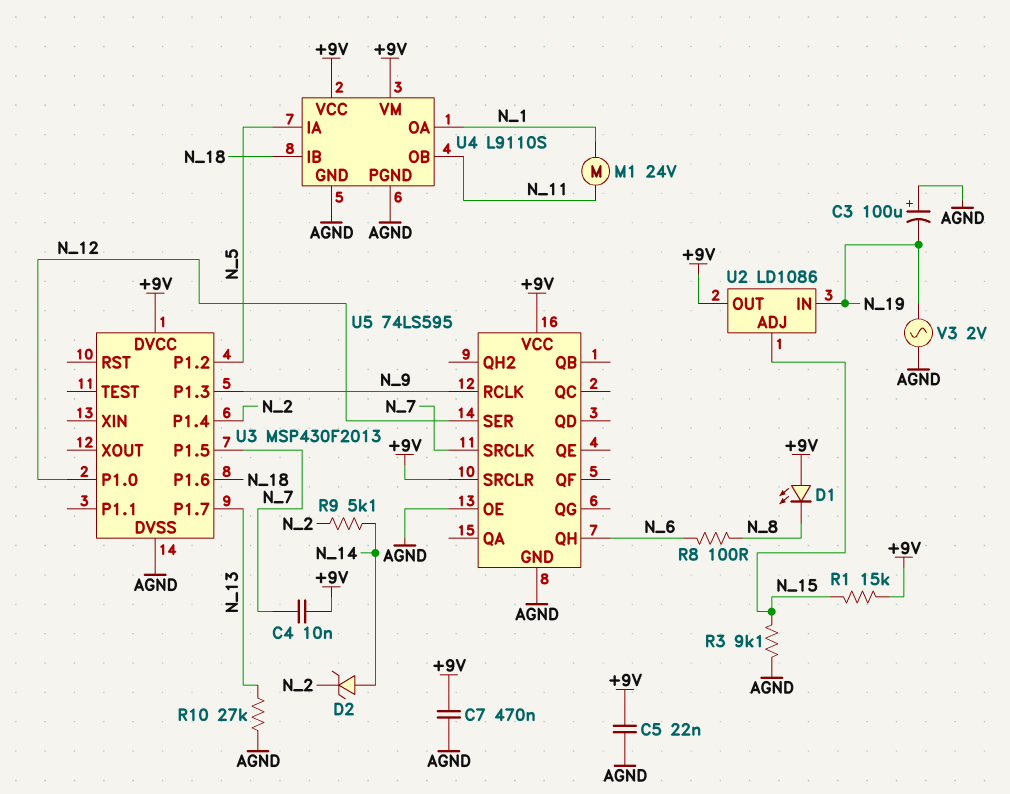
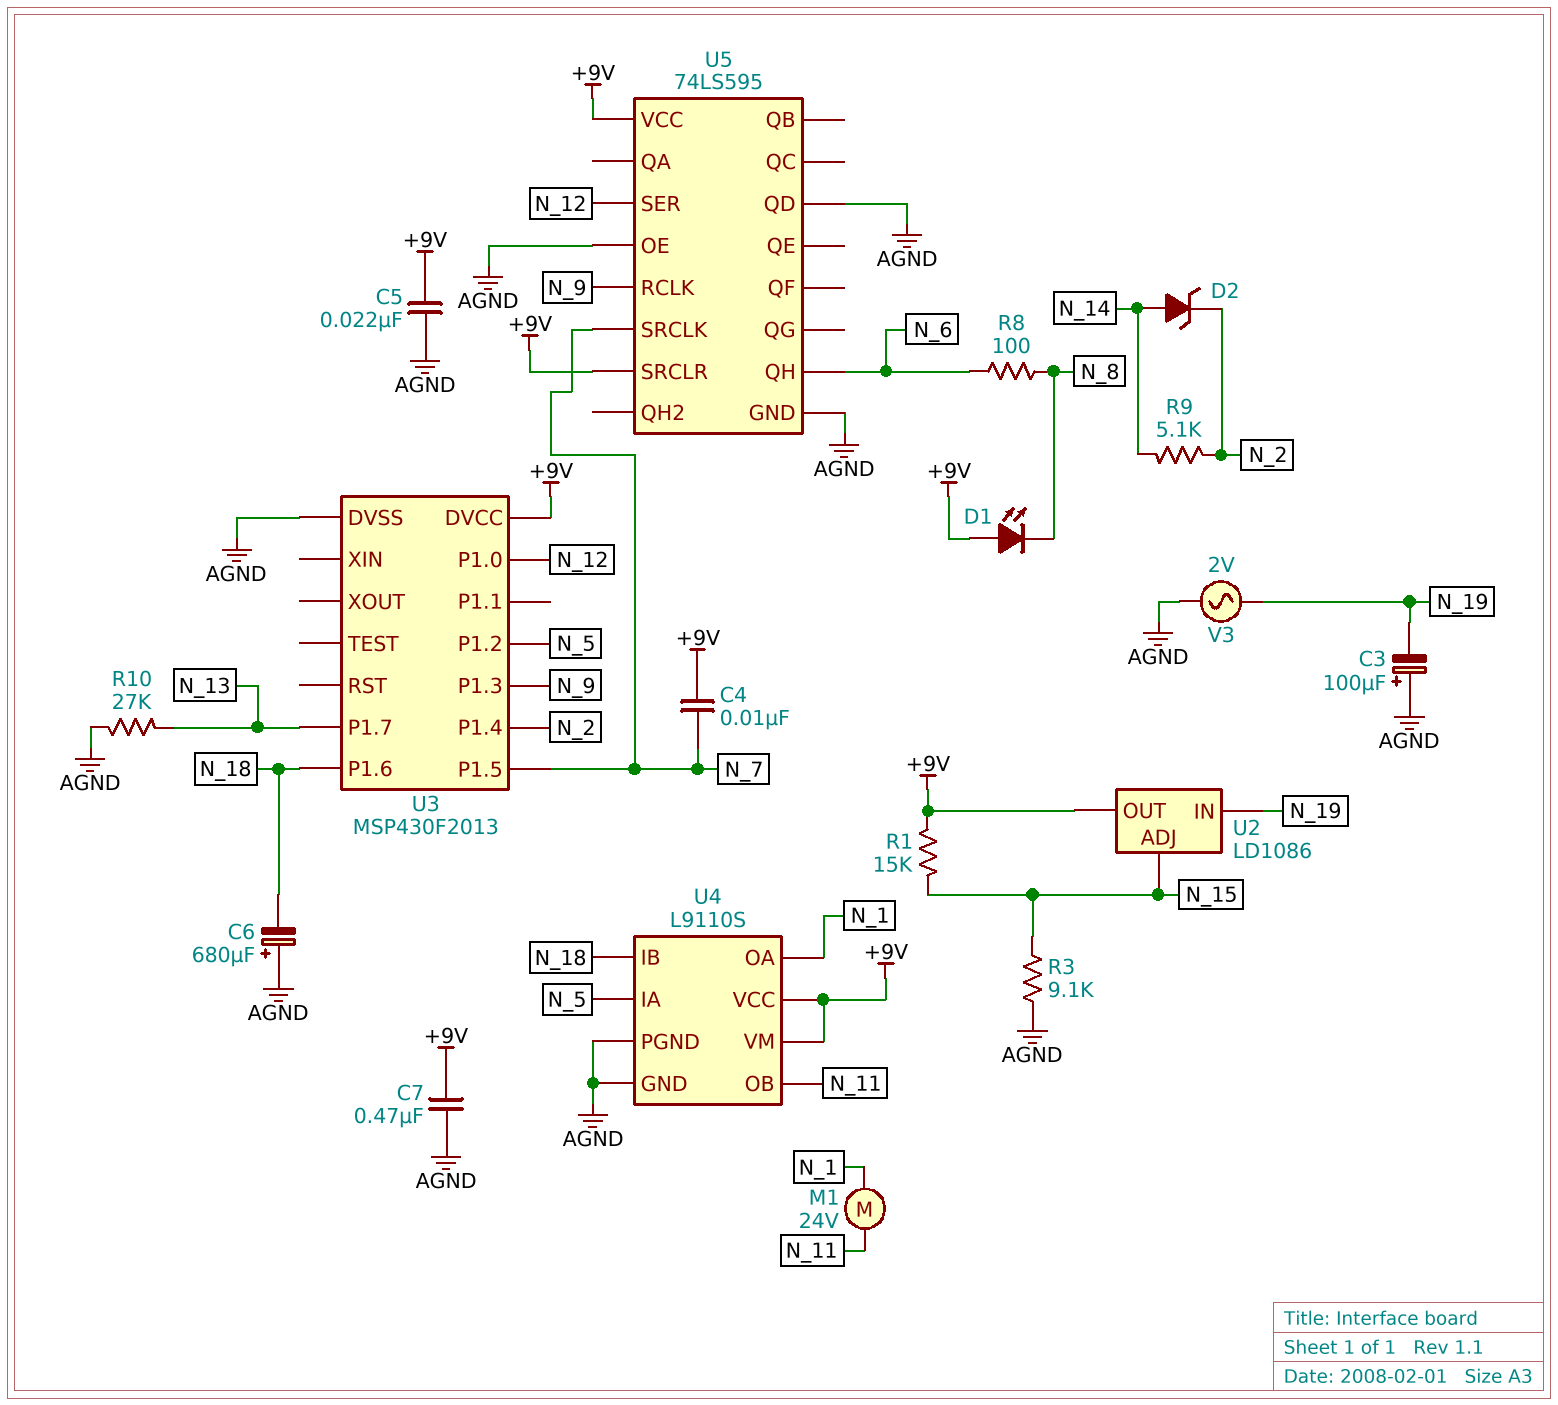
C6: none -> 680uF (plus AGND, minus N_18)
U5 pin QD: none -> AGND

